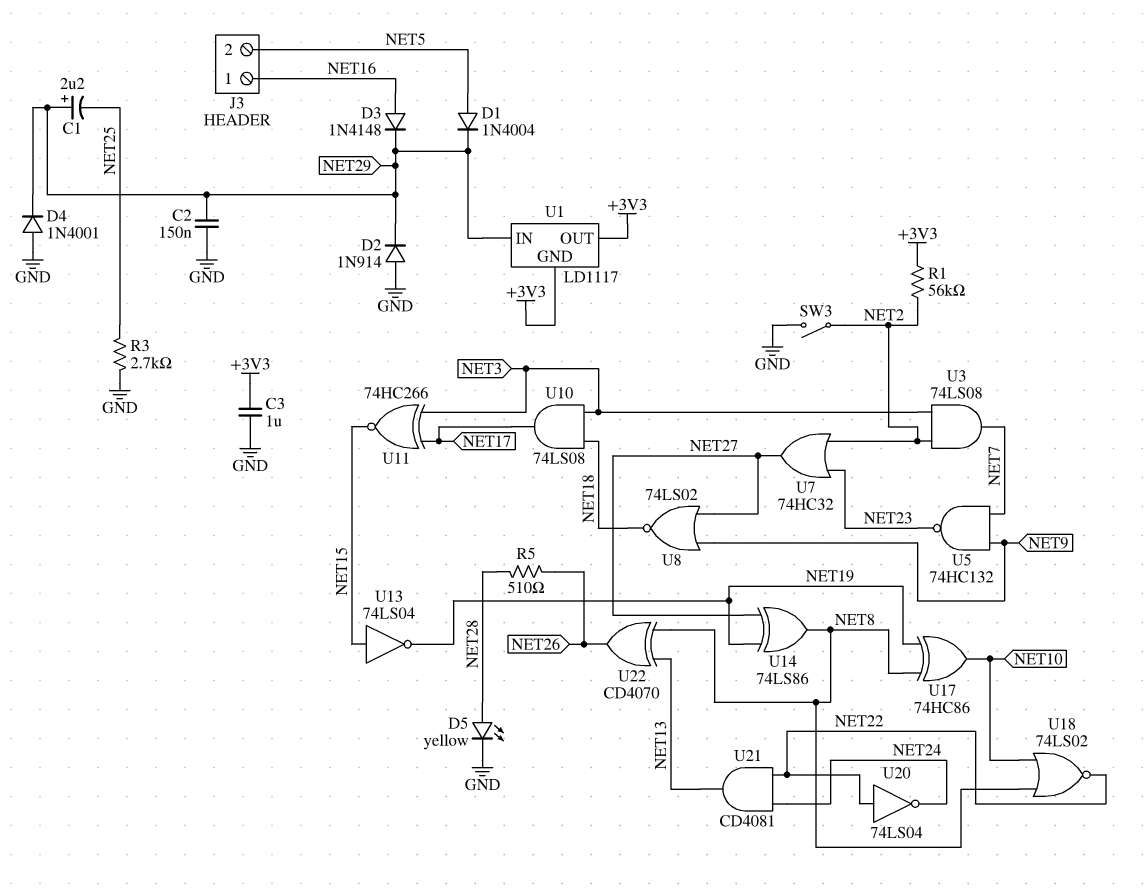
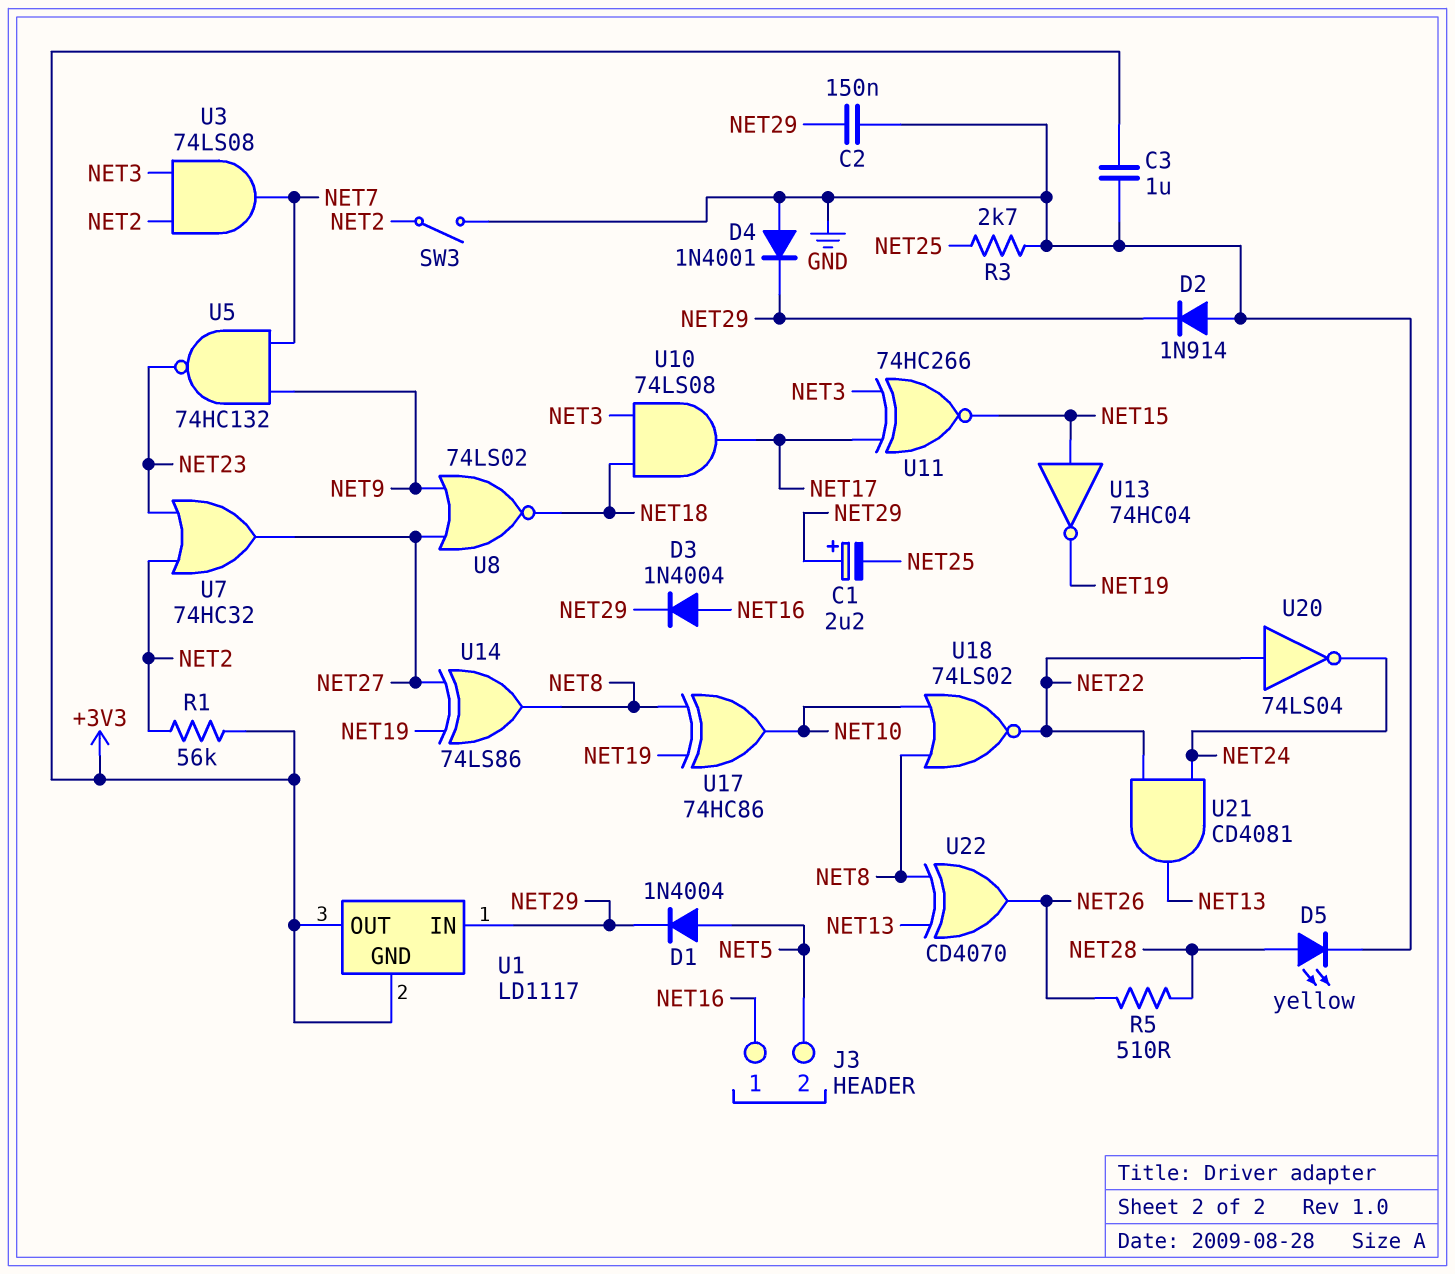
D3: diode 1N4148 (A NET16, K NET29) -> diode 1N4004 (A NET16, K NET29)
U13: NOT 74LS04 (in NET15, out NET19) -> NOT 74HC04 (in NET15, out NET19)

